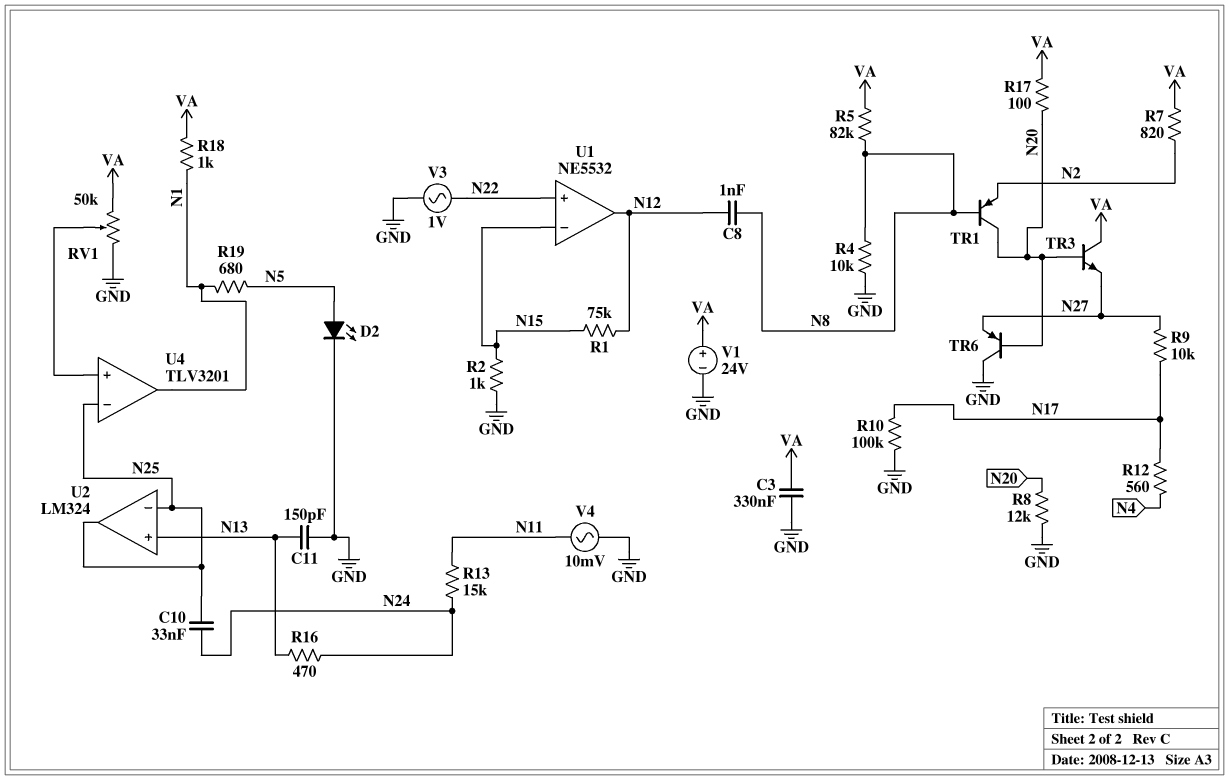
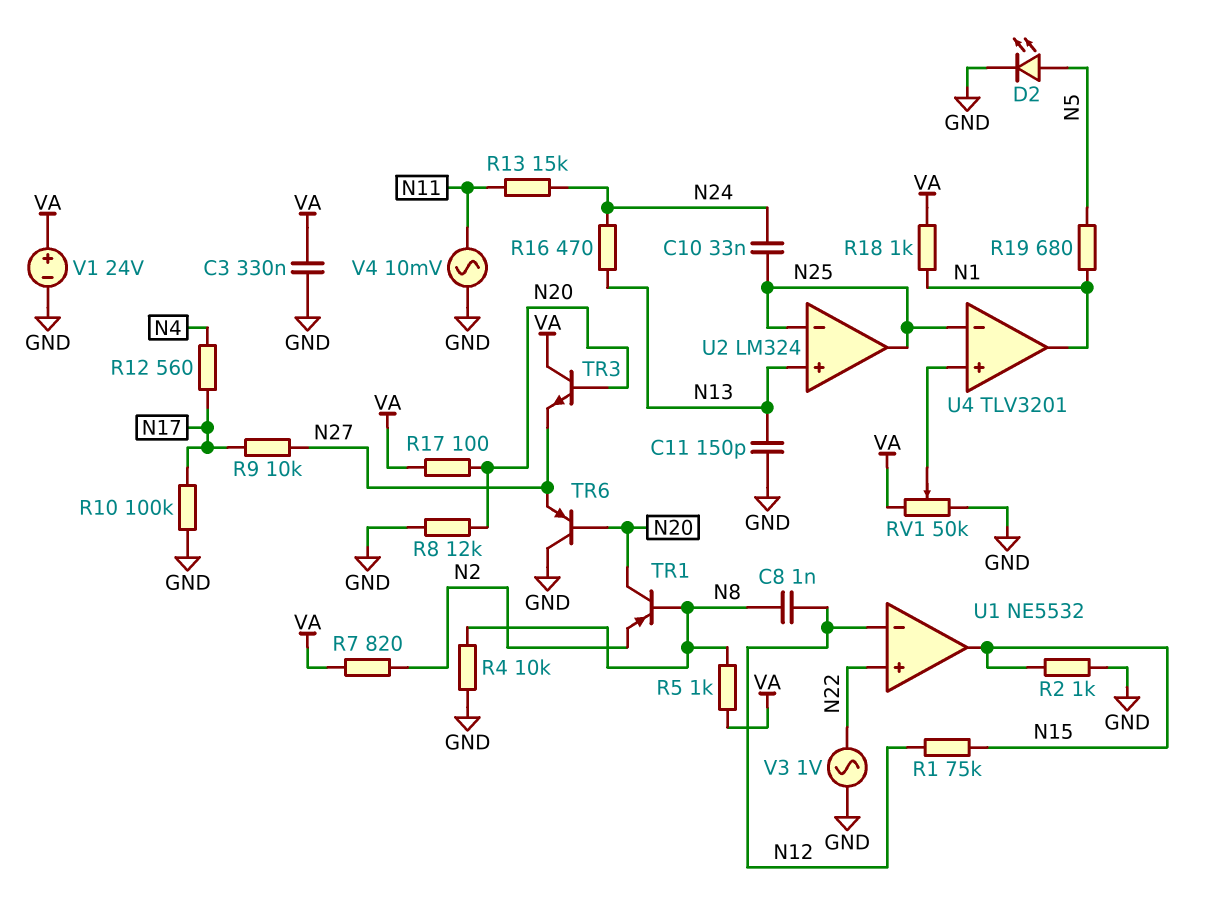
R5: 82k (N8, VA) -> 1k (N8, VA)
U1 pin in-: N15 -> N12
U1 pin out: N12 -> N15

